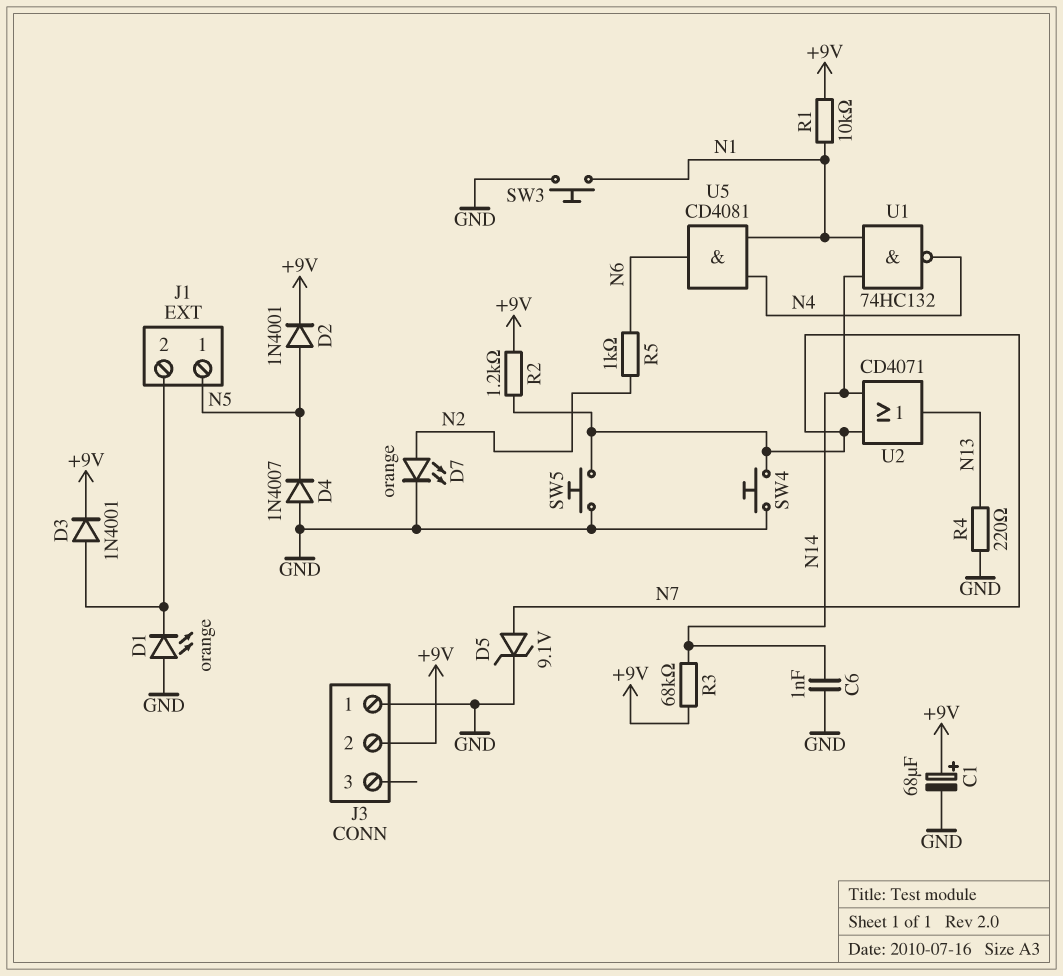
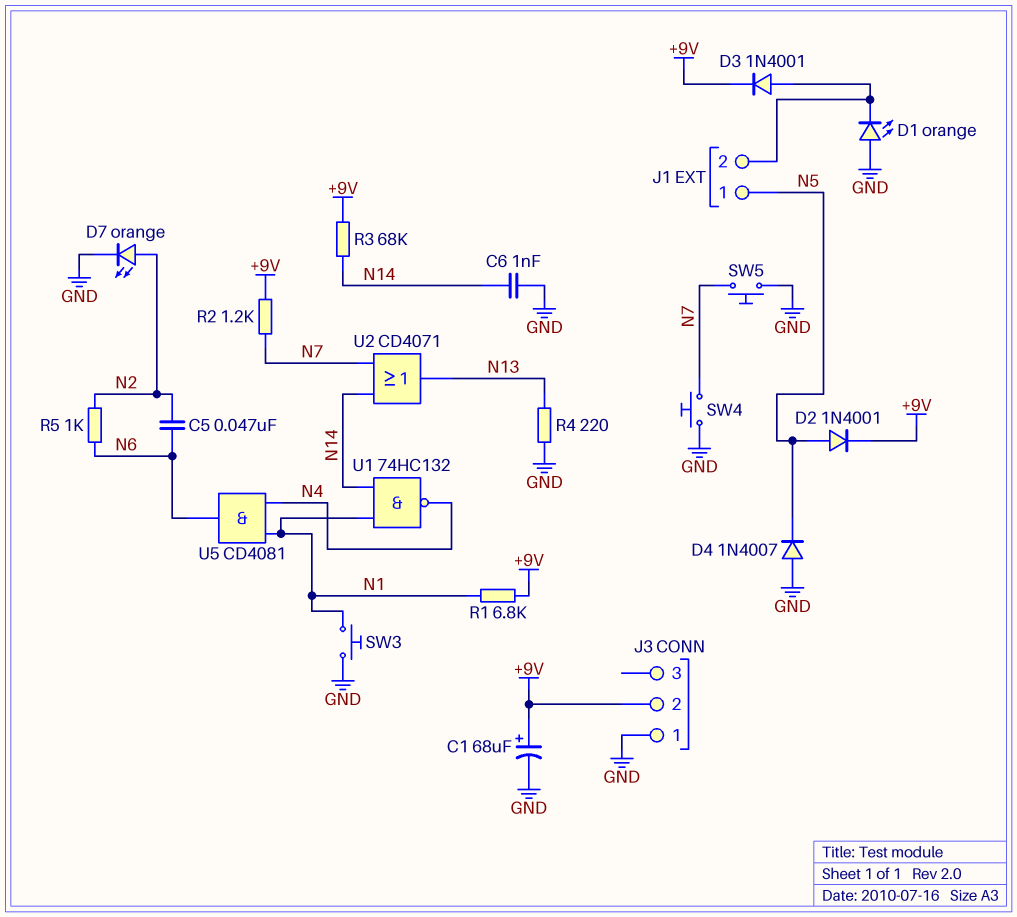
C5: none -> 47nF (N2, N6)
D5: zener 9.1V (A N7, K GND) -> none
R1: 10k (+9V, N1) -> 6.8k (+9V, N1)

